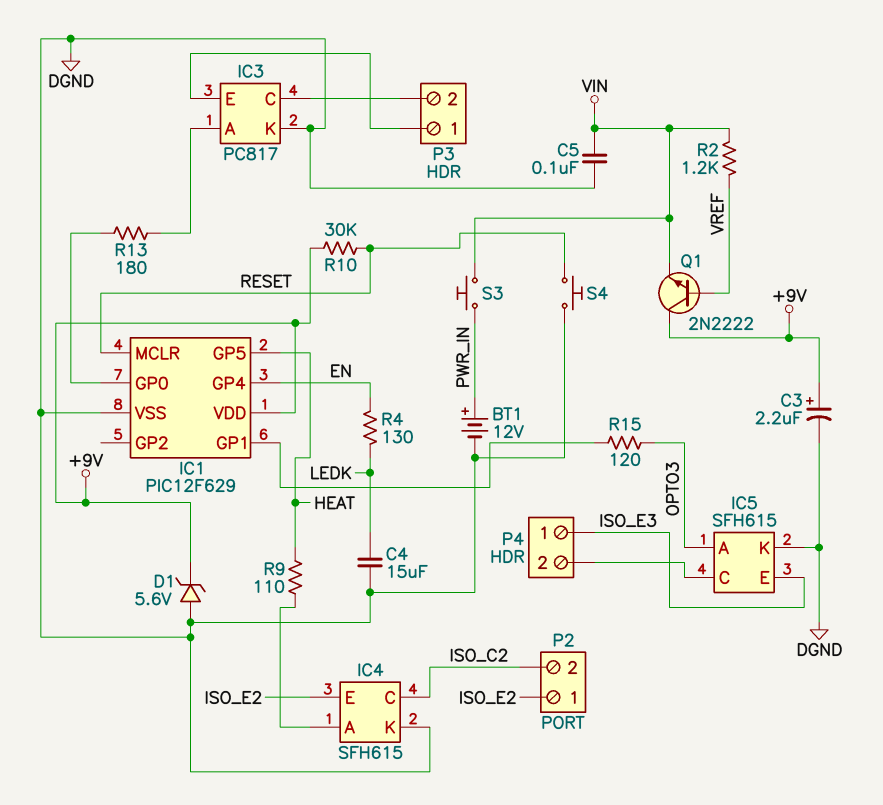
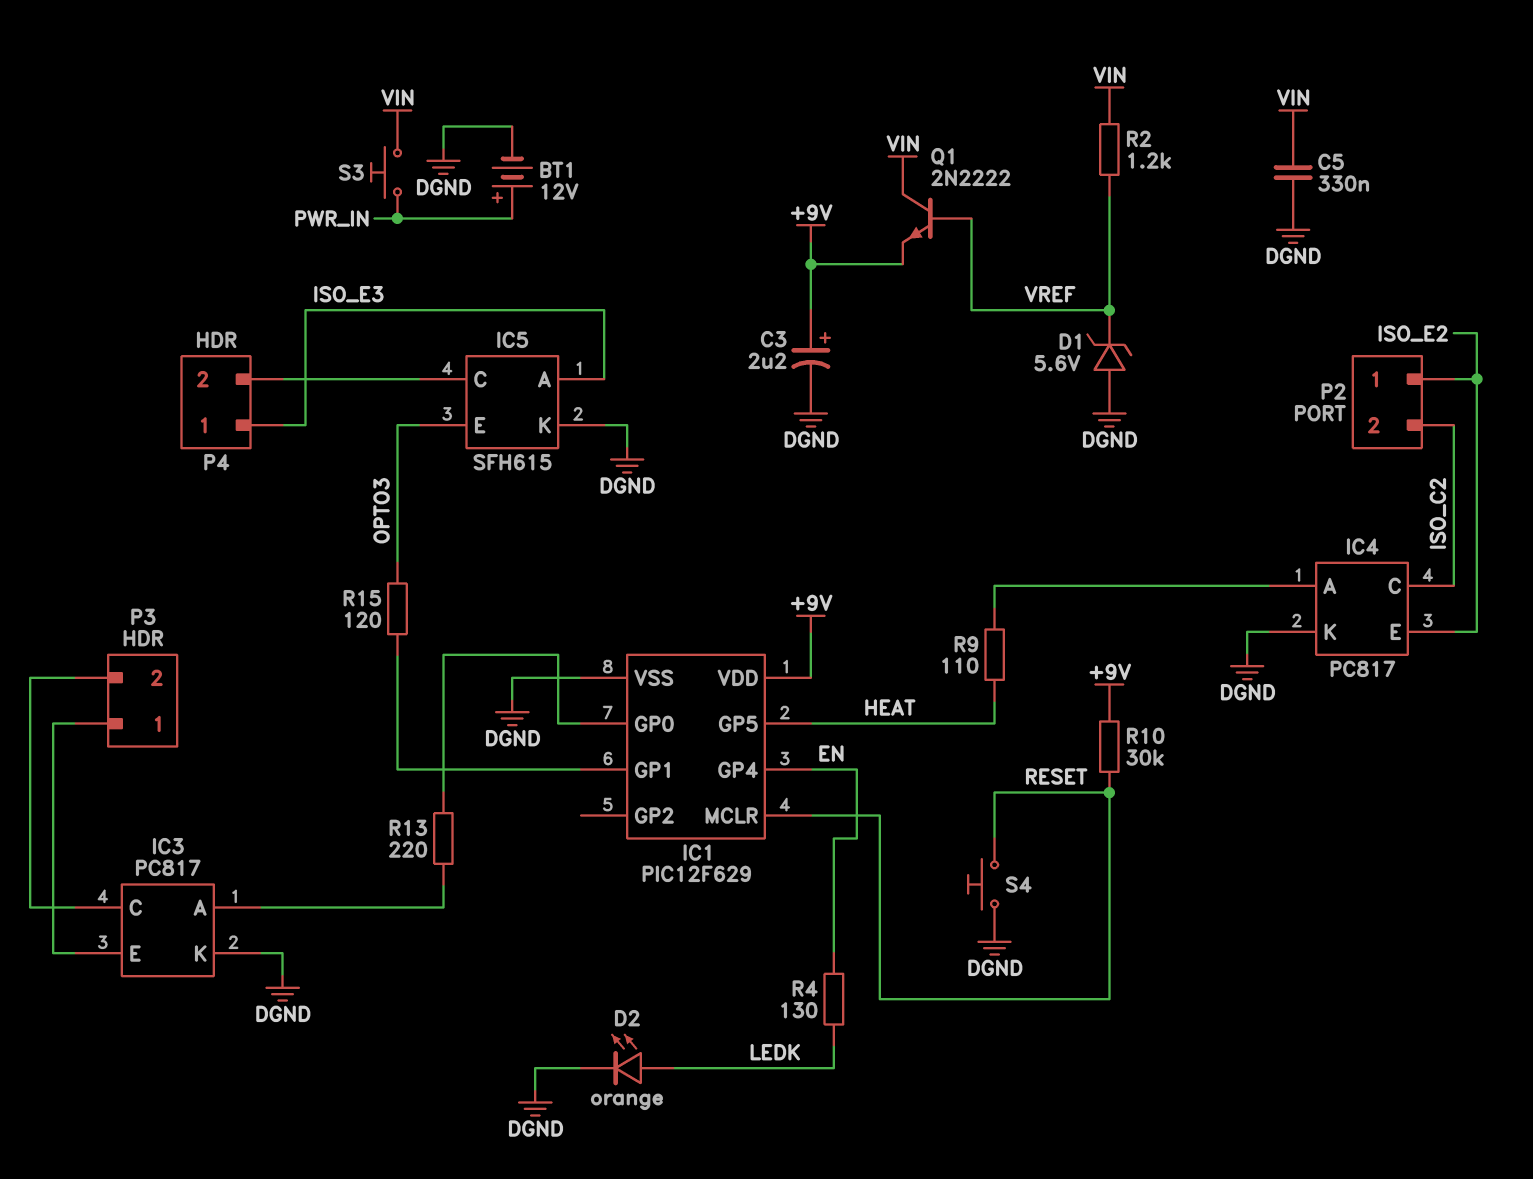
C4: 15uF (DGND, LEDK) -> none
C5: 100nF (DGND, VIN) -> 330nF (DGND, VIN)
D1: zener 5.6V (A DGND, K +9V) -> zener 5.6V (A DGND, K VREF)
D2: none -> LED orange (A LEDK, K DGND)
IC4: SFH615 -> PC817
IC5 pin A: OPTO3 -> ISO_E3
IC5 pin E: ISO_E3 -> OPTO3
Q1: NPN 2N2222 (B VREF, C +9V, E VIN) -> NPN 2N2222 (B VREF, C VIN, E +9V)
R13: 180 (IC1/GP0, IC3/A) -> 220 (IC1/GP0, IC3/A)

